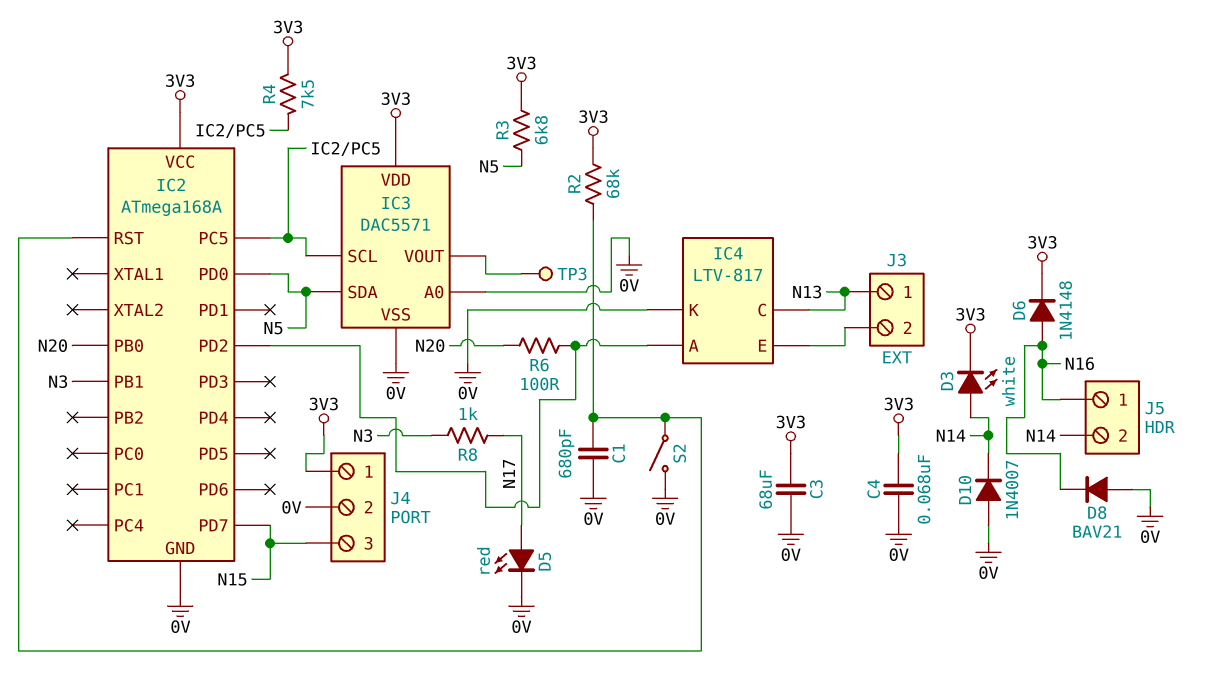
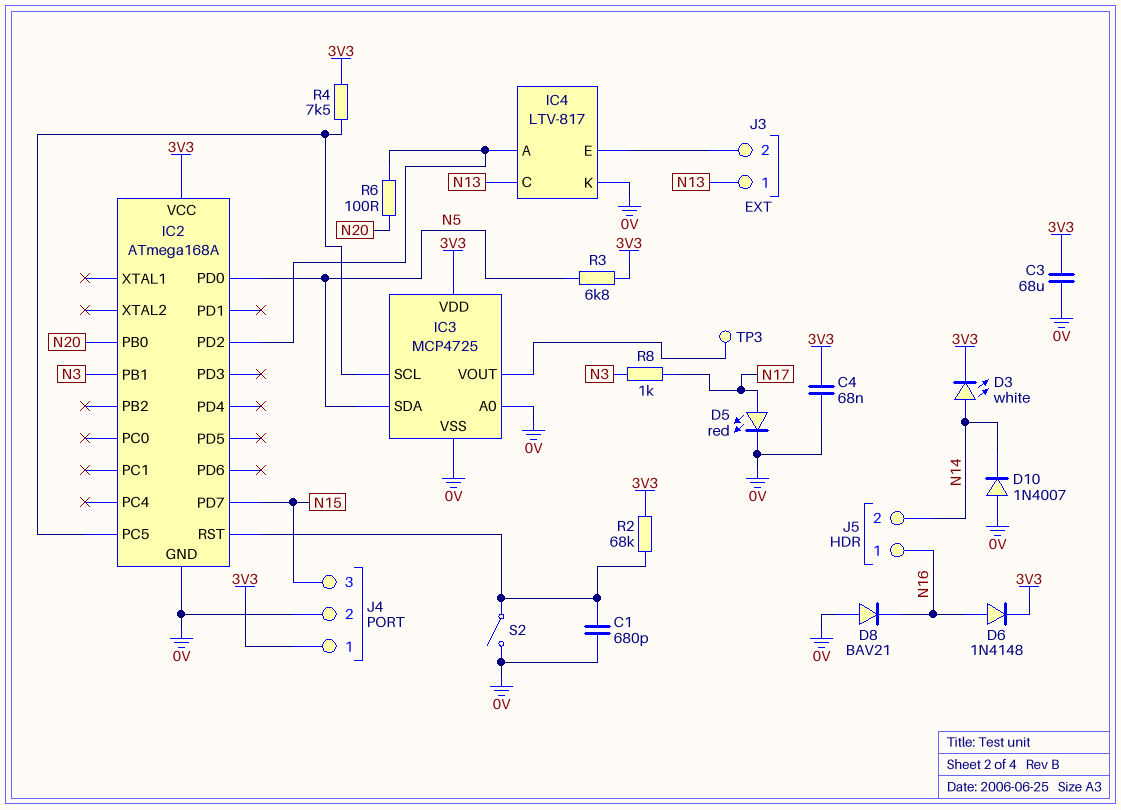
IC3: DAC5571 -> MCP4725

